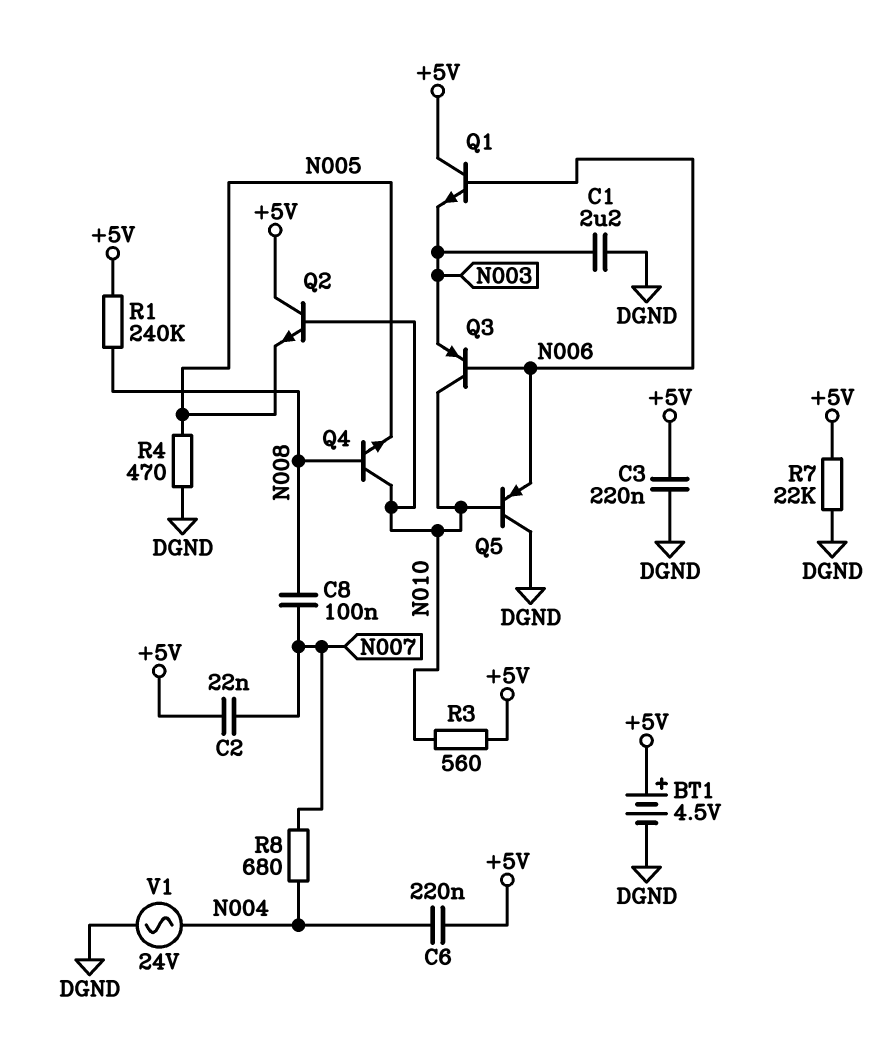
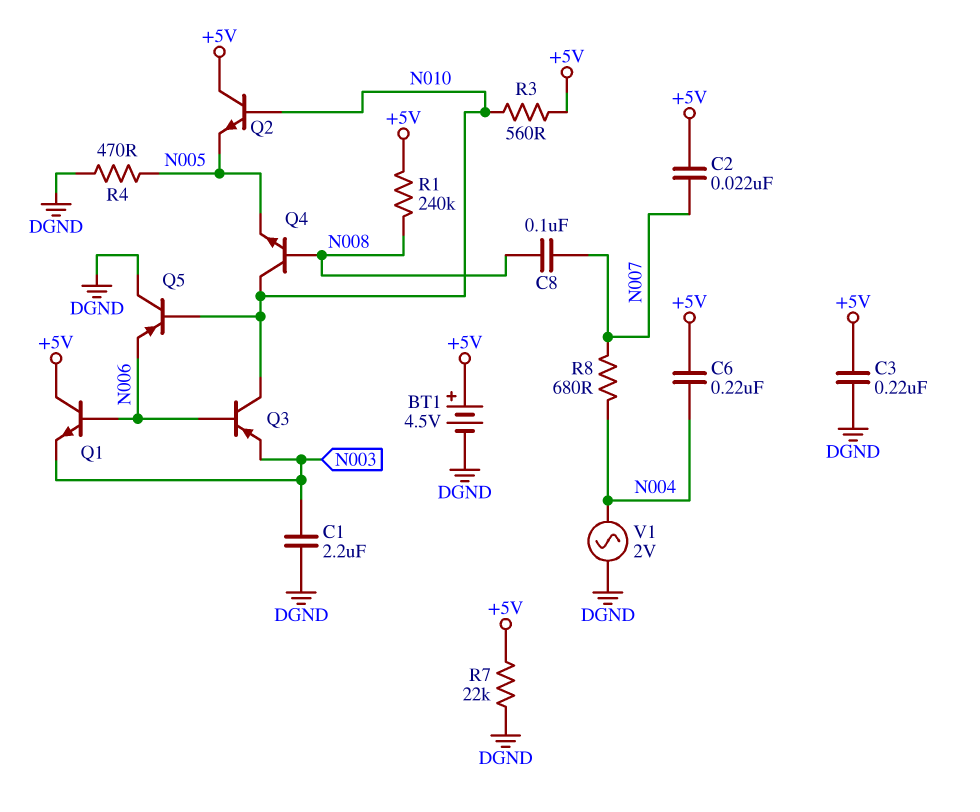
V1: AC 24V (DGND, N004) -> AC 2V (DGND, N004)

